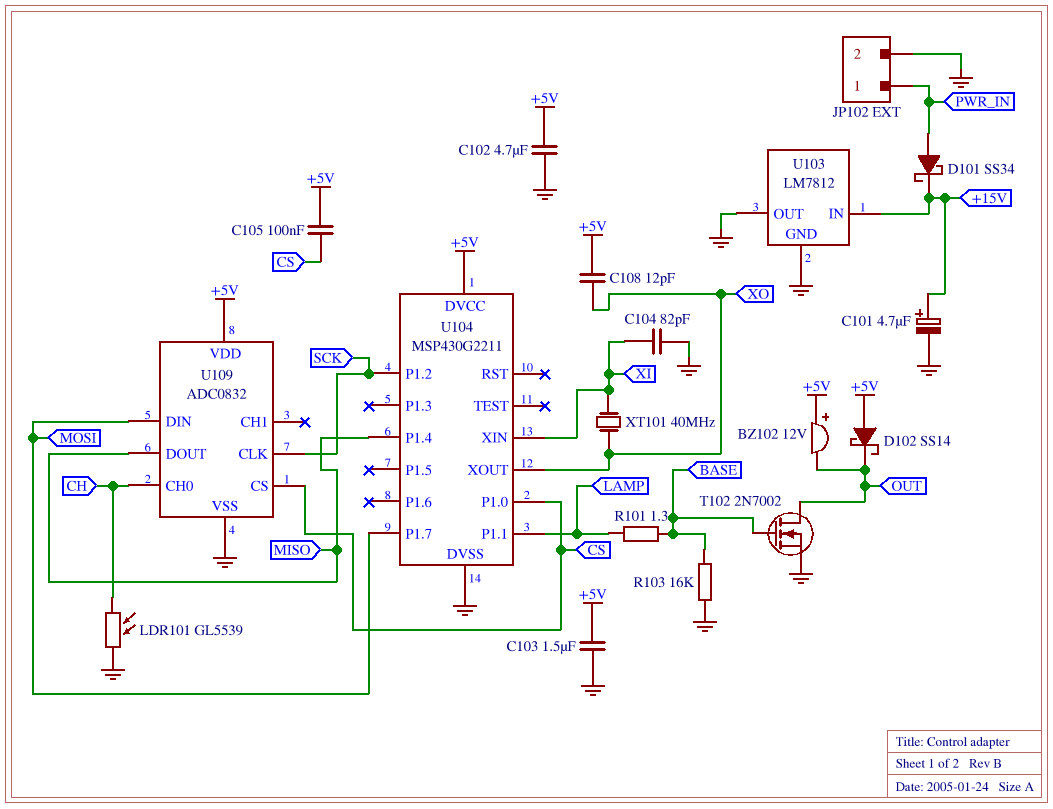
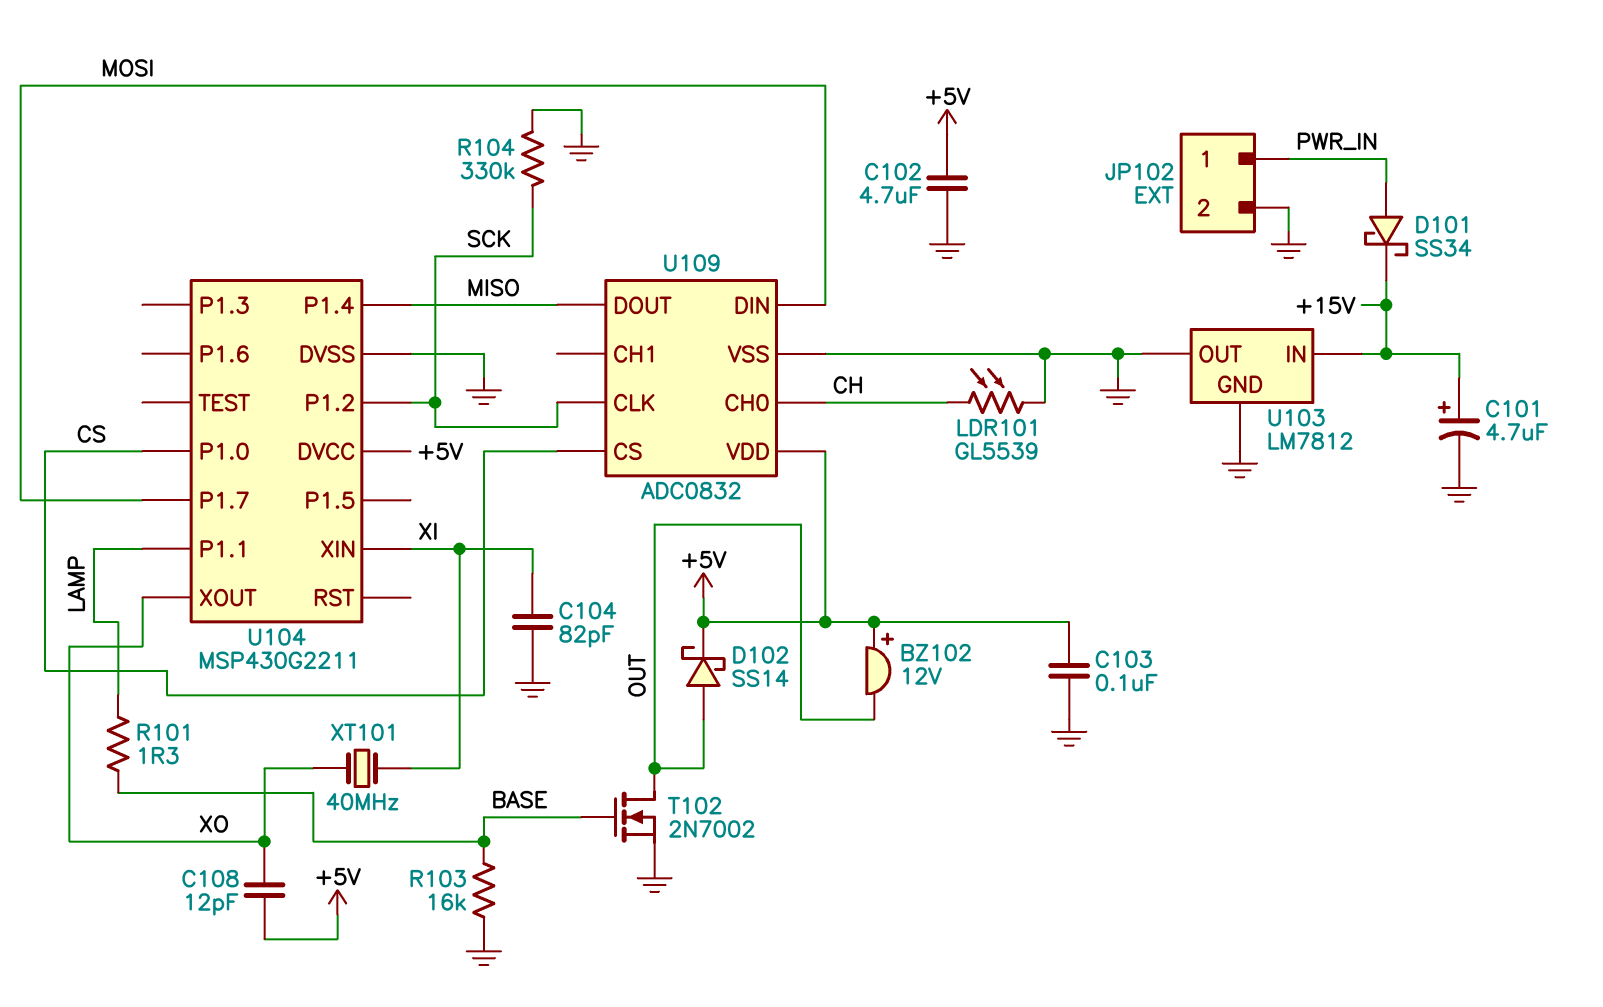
C103: 1.5uF (+5V, GND) -> 100nF (+5V, GND)
C105: 100nF (+5V, CS) -> none
D102: schottky SS14 (A +5V, K OUT) -> schottky SS14 (A OUT, K +5V)
R104: none -> 330k (GND, SCK)

